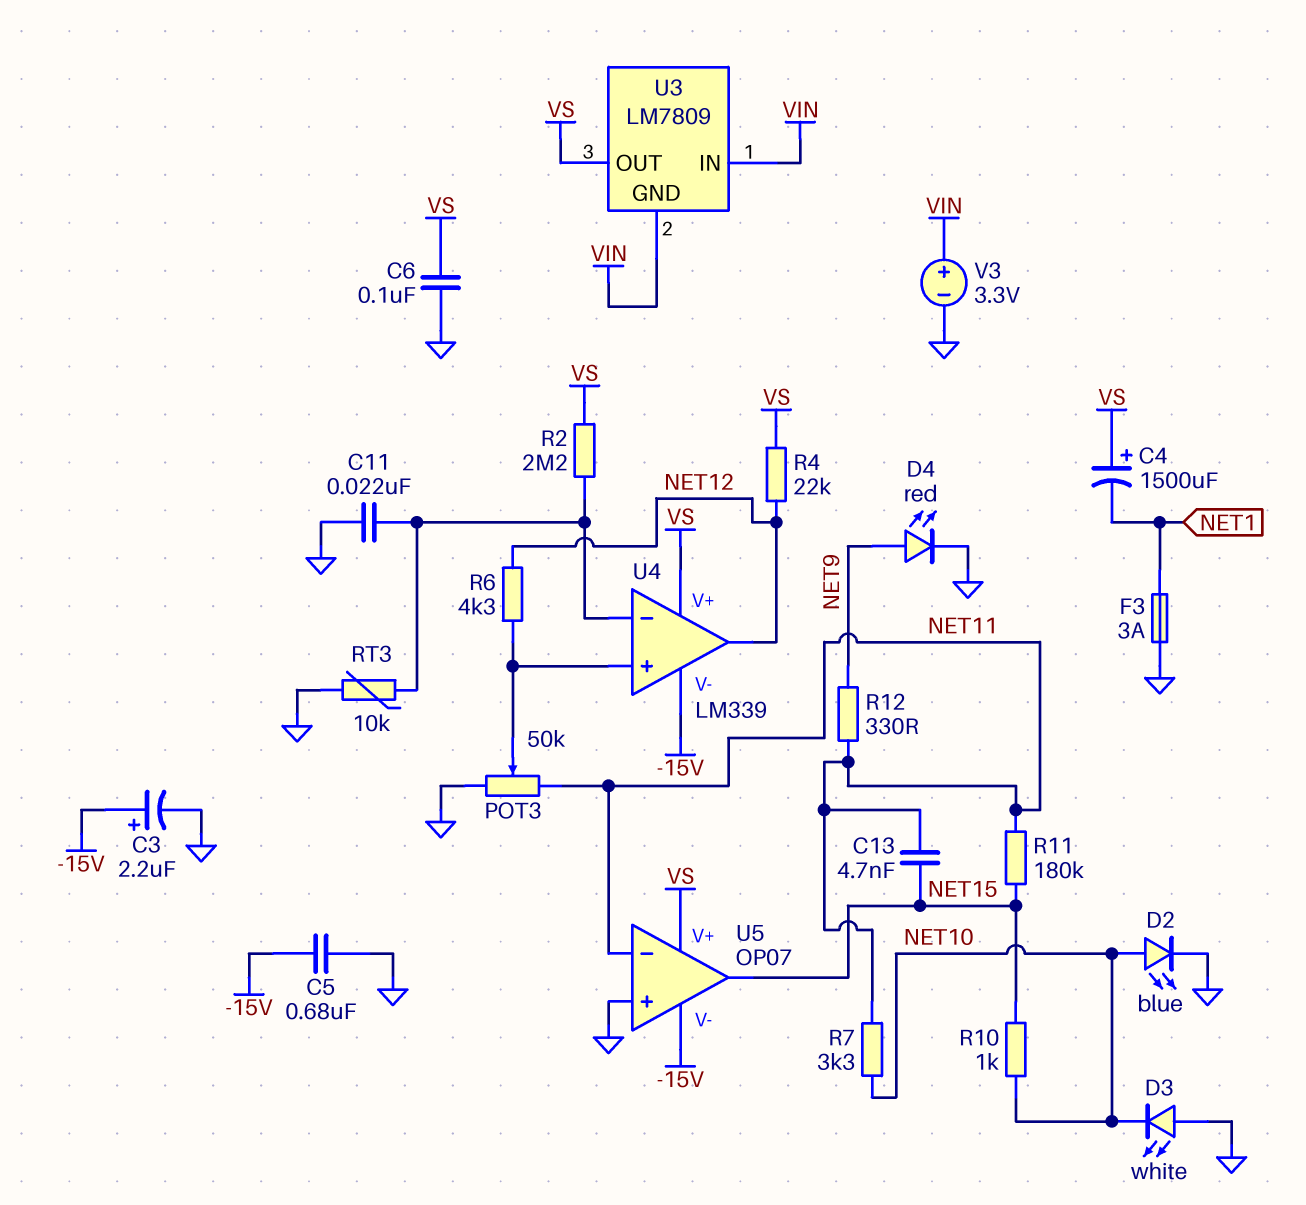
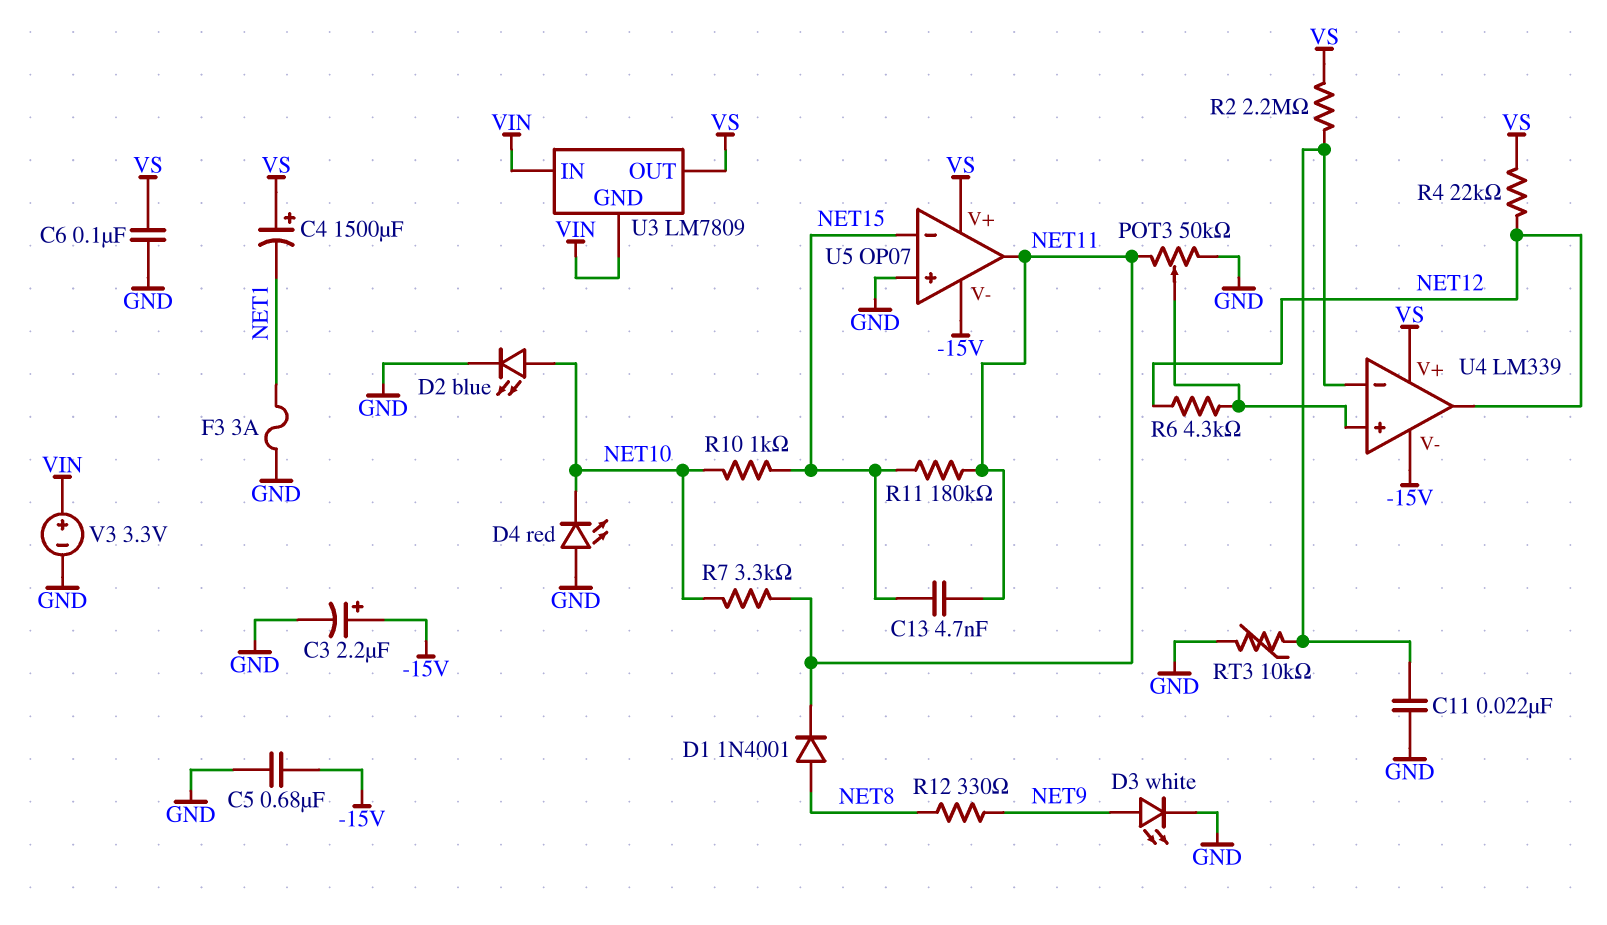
D1: none -> diode 1N4001 (A NET8, K NET11)
D3: LED white (A GND, K NET10) -> LED white (A NET9, K GND)
D4: LED red (A NET9, K GND) -> LED red (A GND, K NET10)
R12: 330 (NET9, NET11) -> 330 (NET8, NET9)
U5 pin in-: NET11 -> NET15
U5 pin out: NET15 -> NET11

